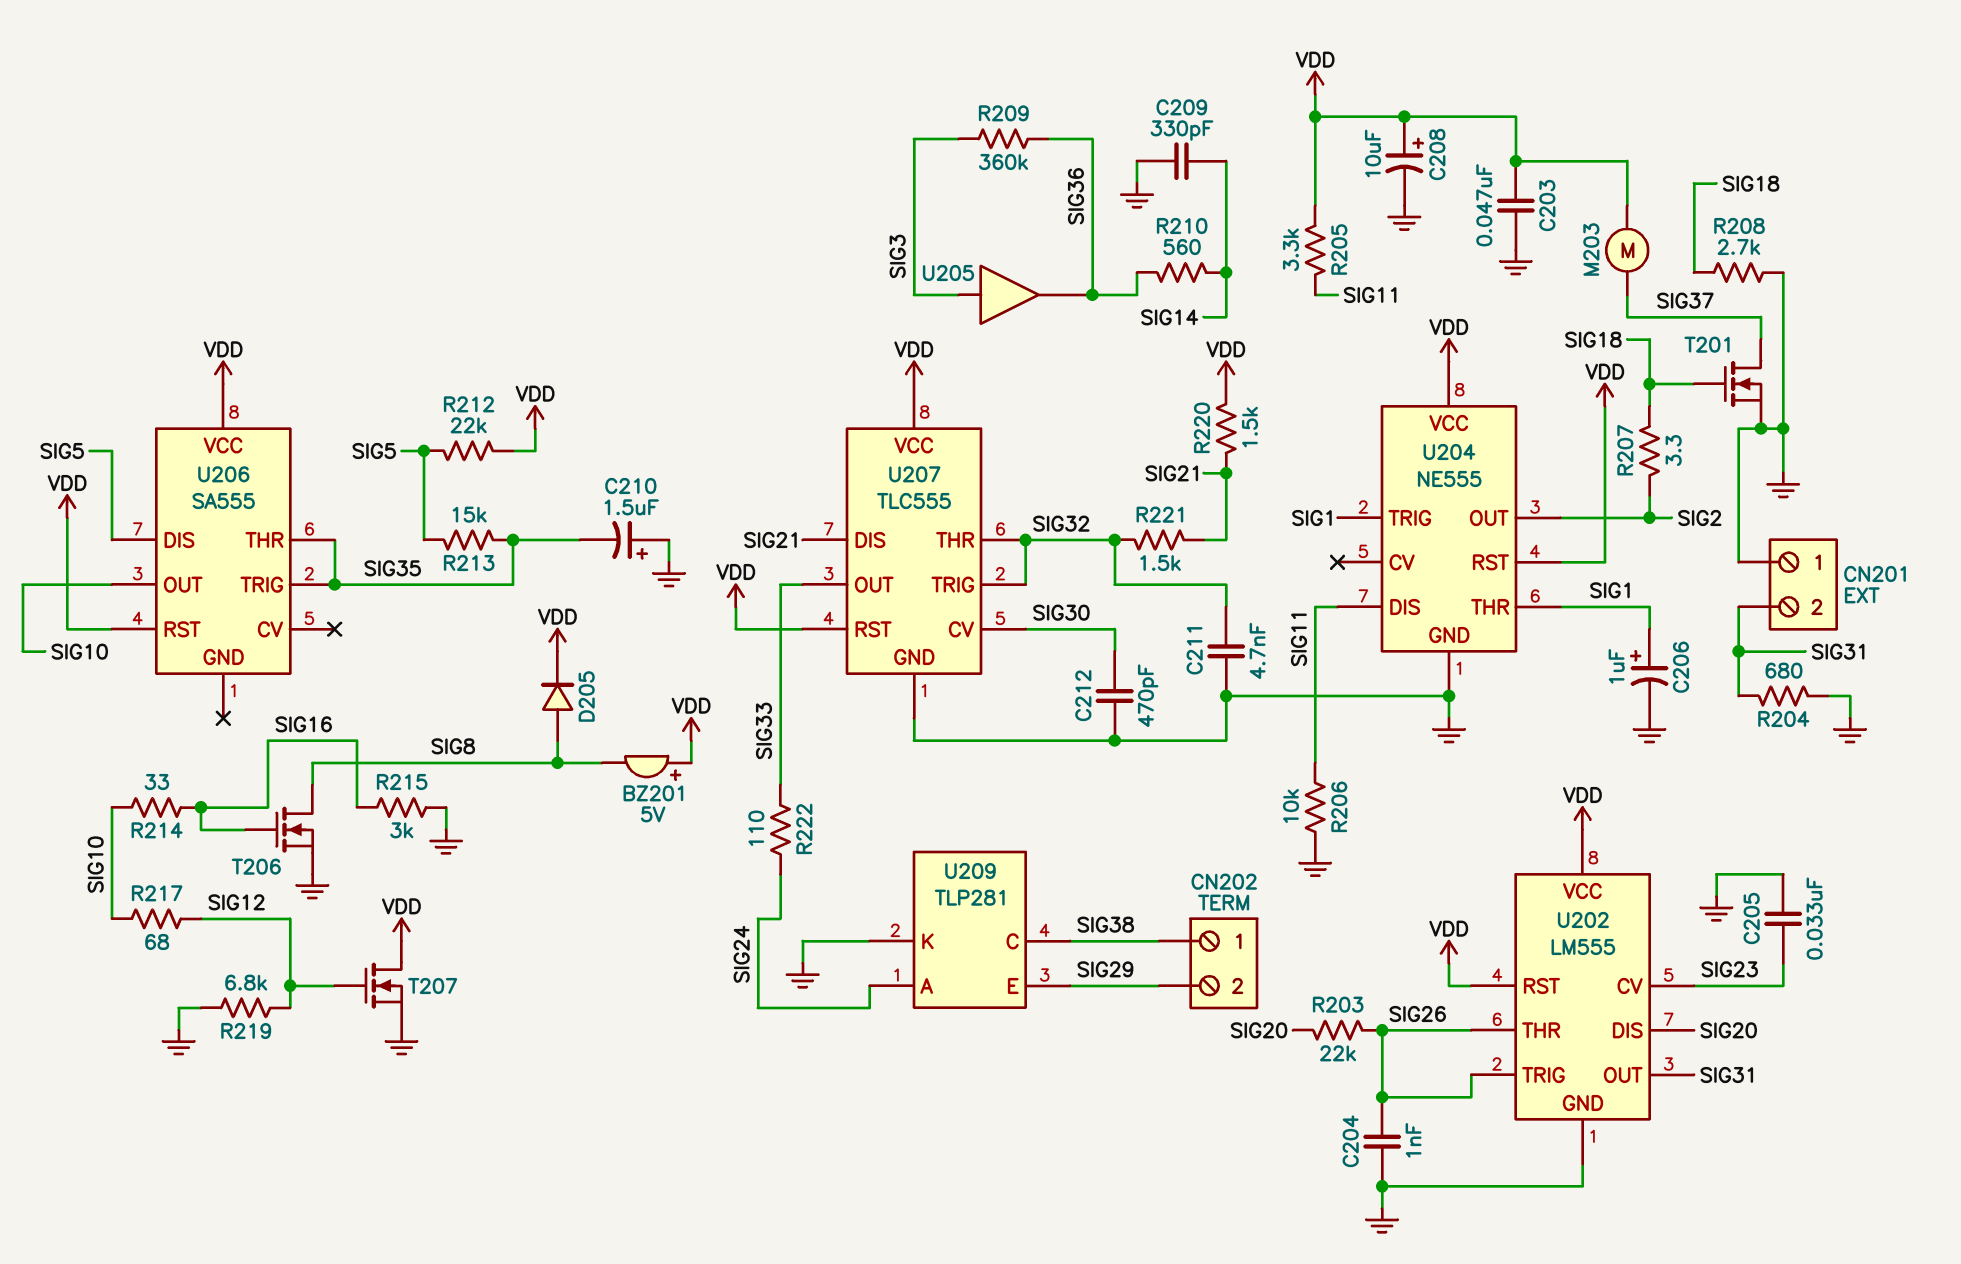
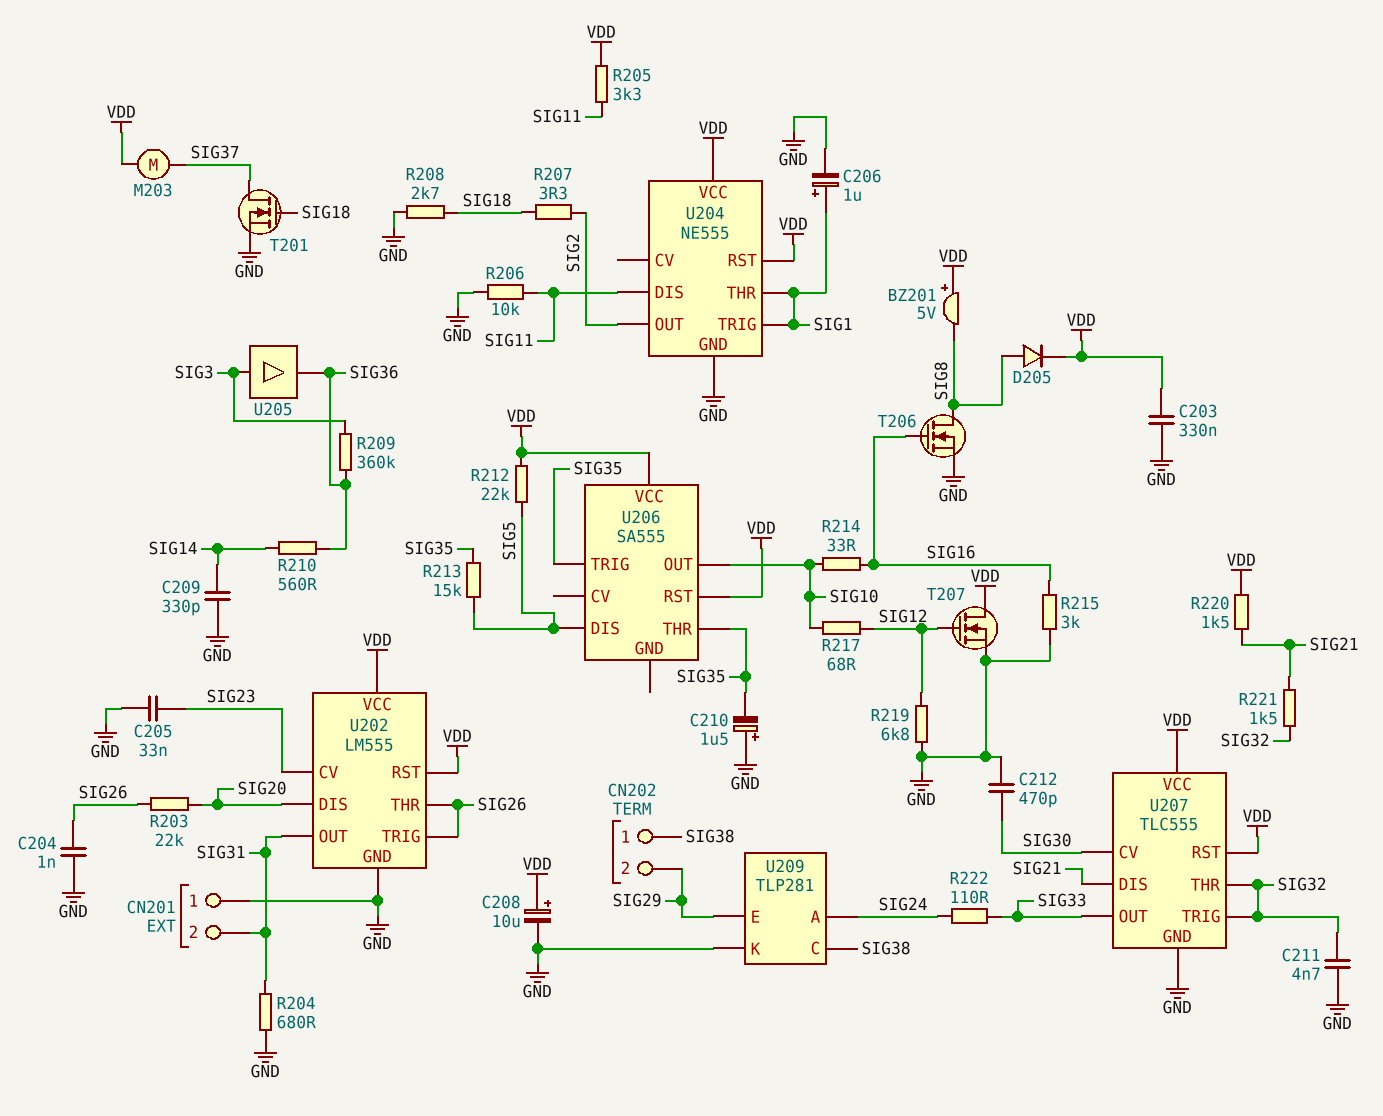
C203: 47nF (GND, VDD) -> 330nF (GND, VDD)

